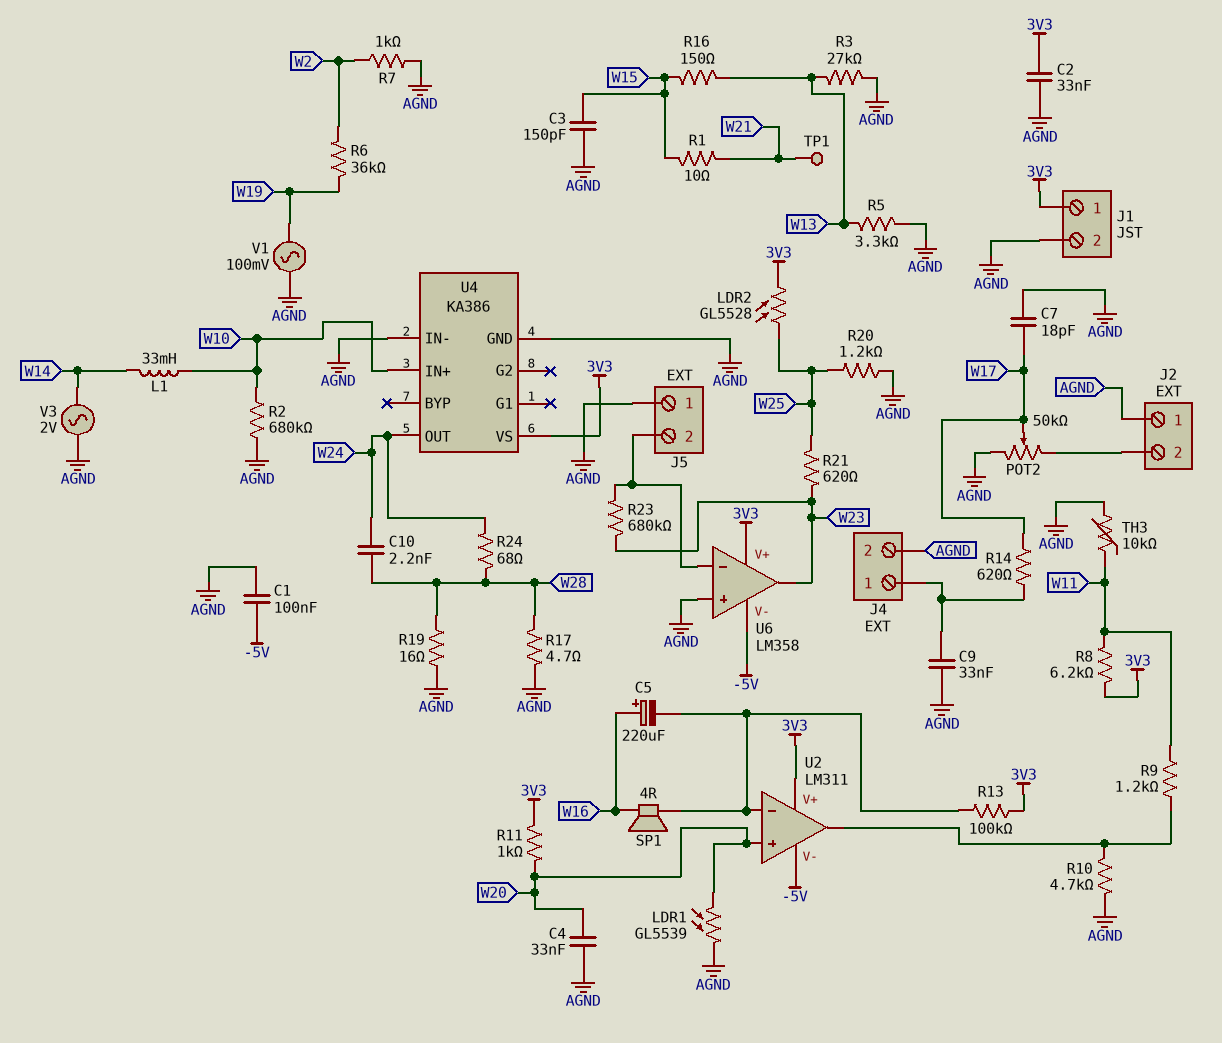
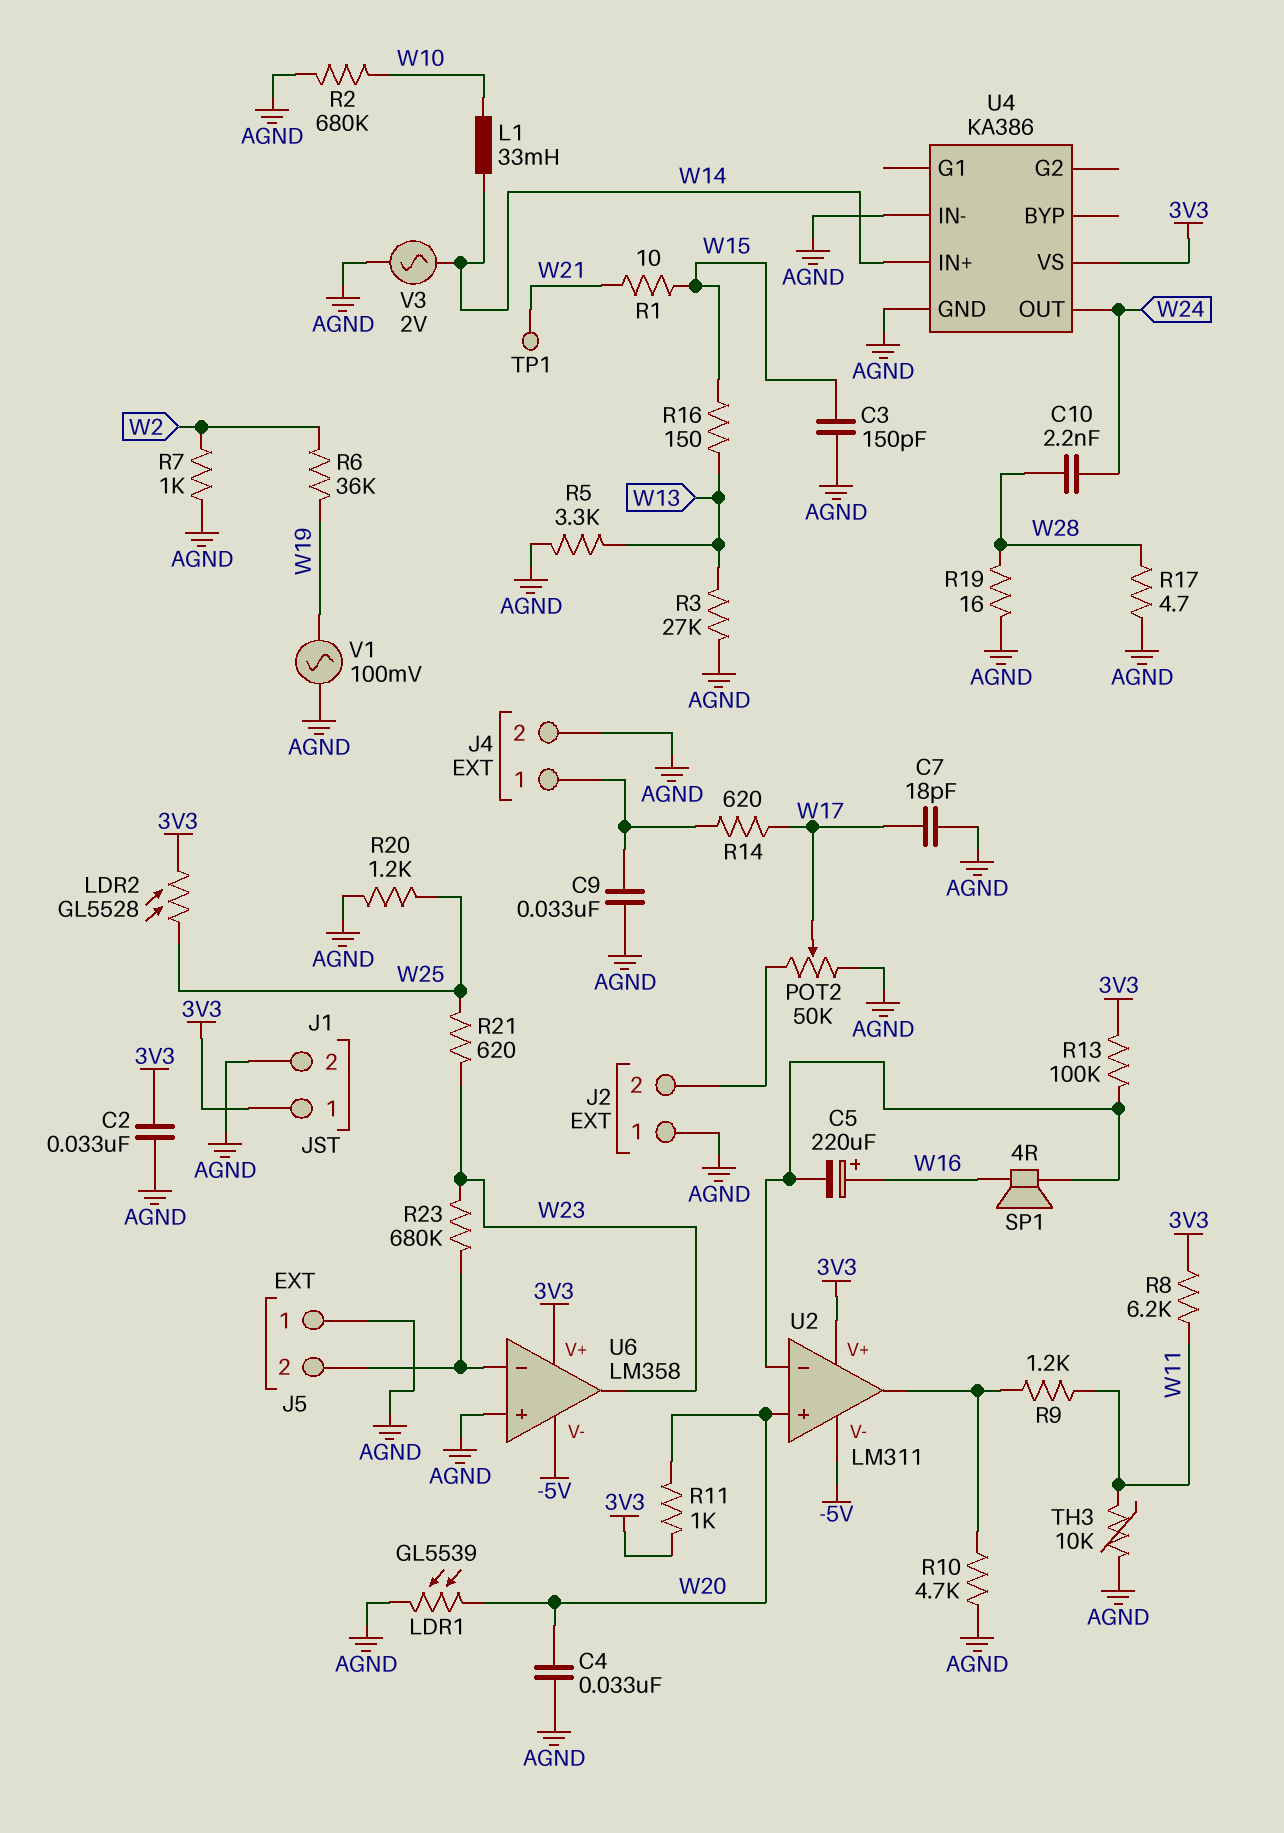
C1: 100nF (-5V, AGND) -> none
R24: 68 (W24, W28) -> none
U4 pin IN+: W10 -> W14

